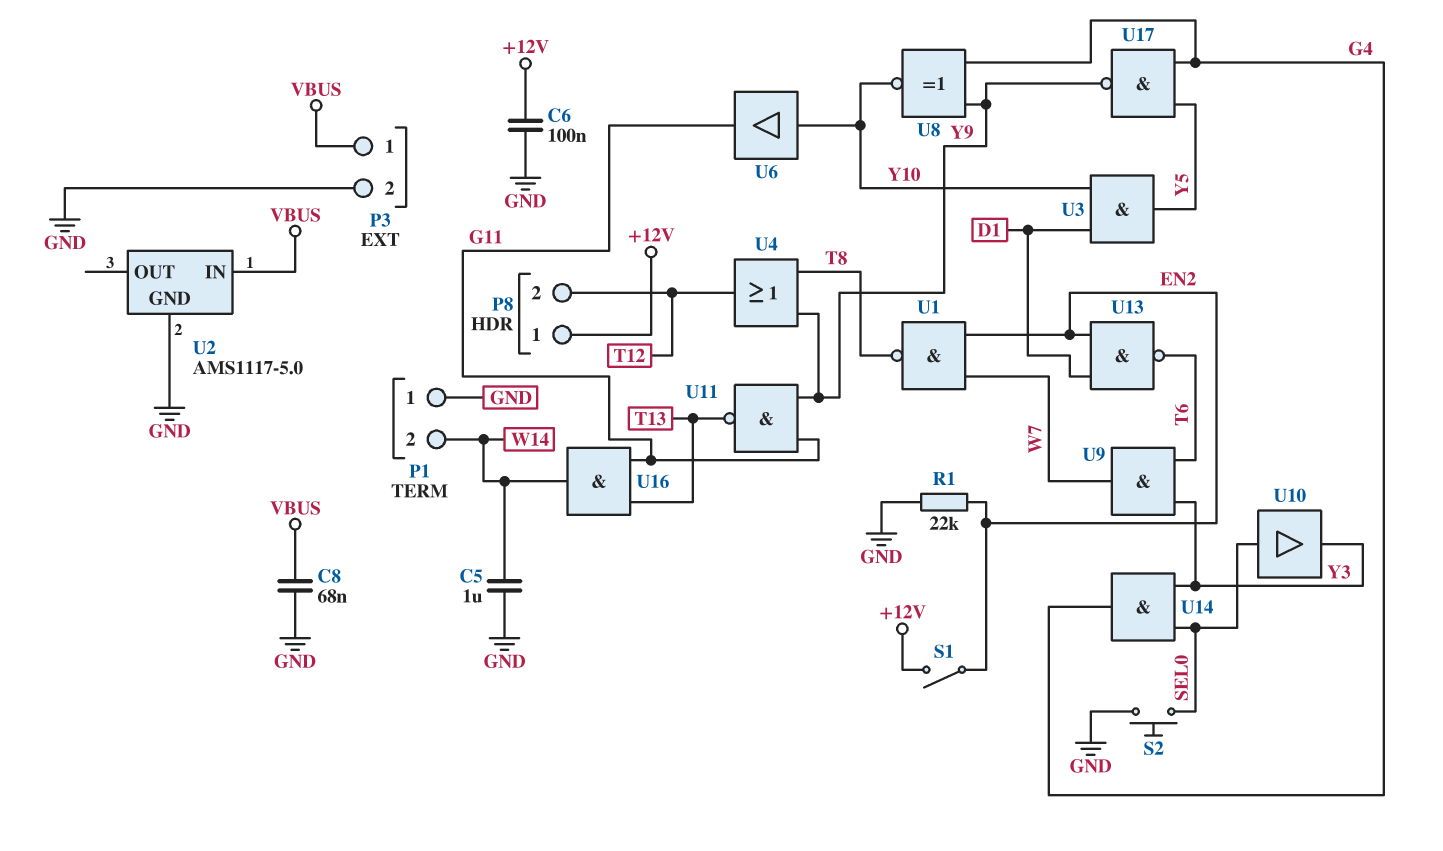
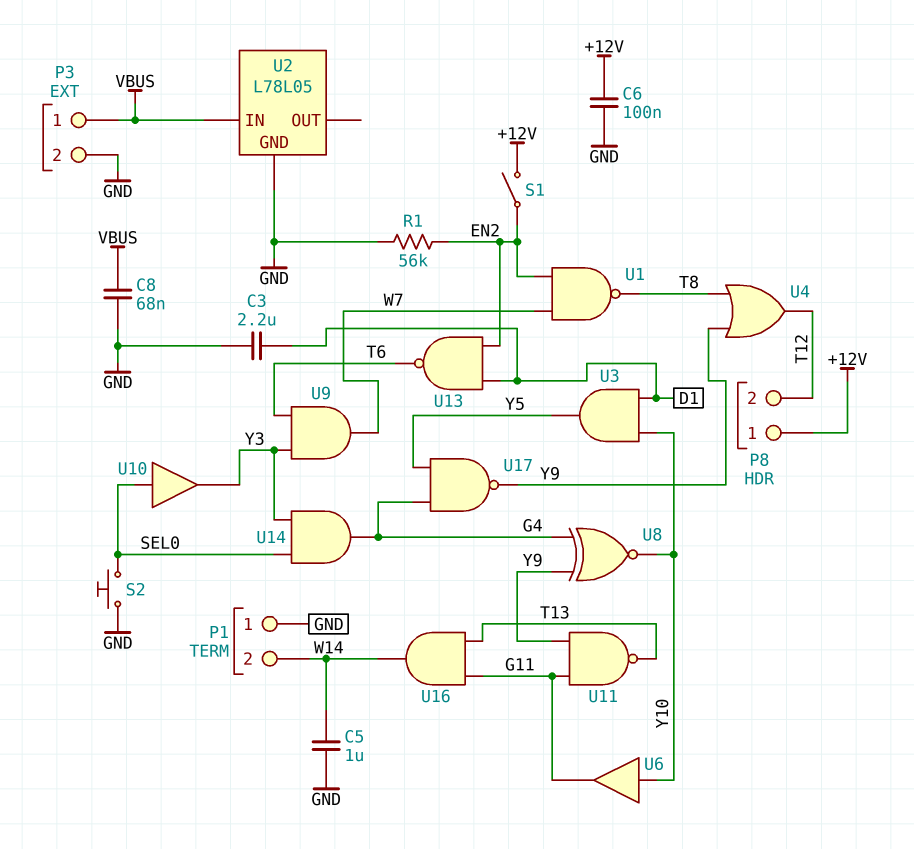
C3: none -> 2.2uF (D1, GND)
R1: 22k (EN2, GND) -> 56k (EN2, GND)
U2: AMS1117-5.0 -> L78L05

